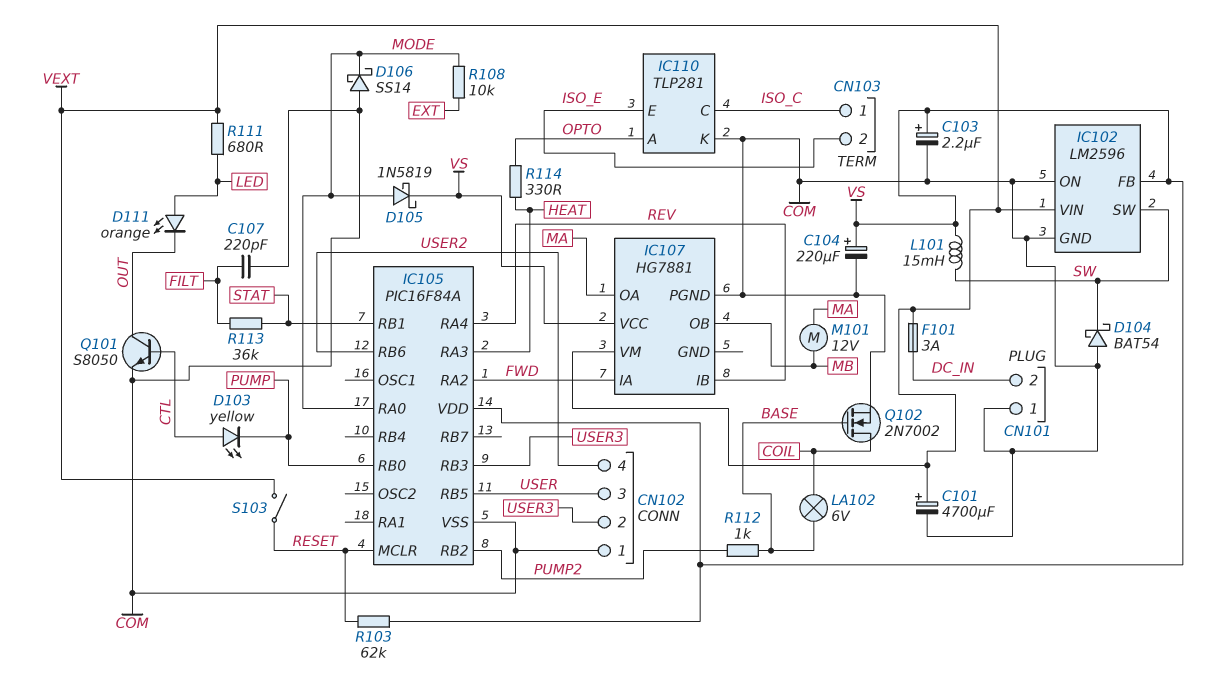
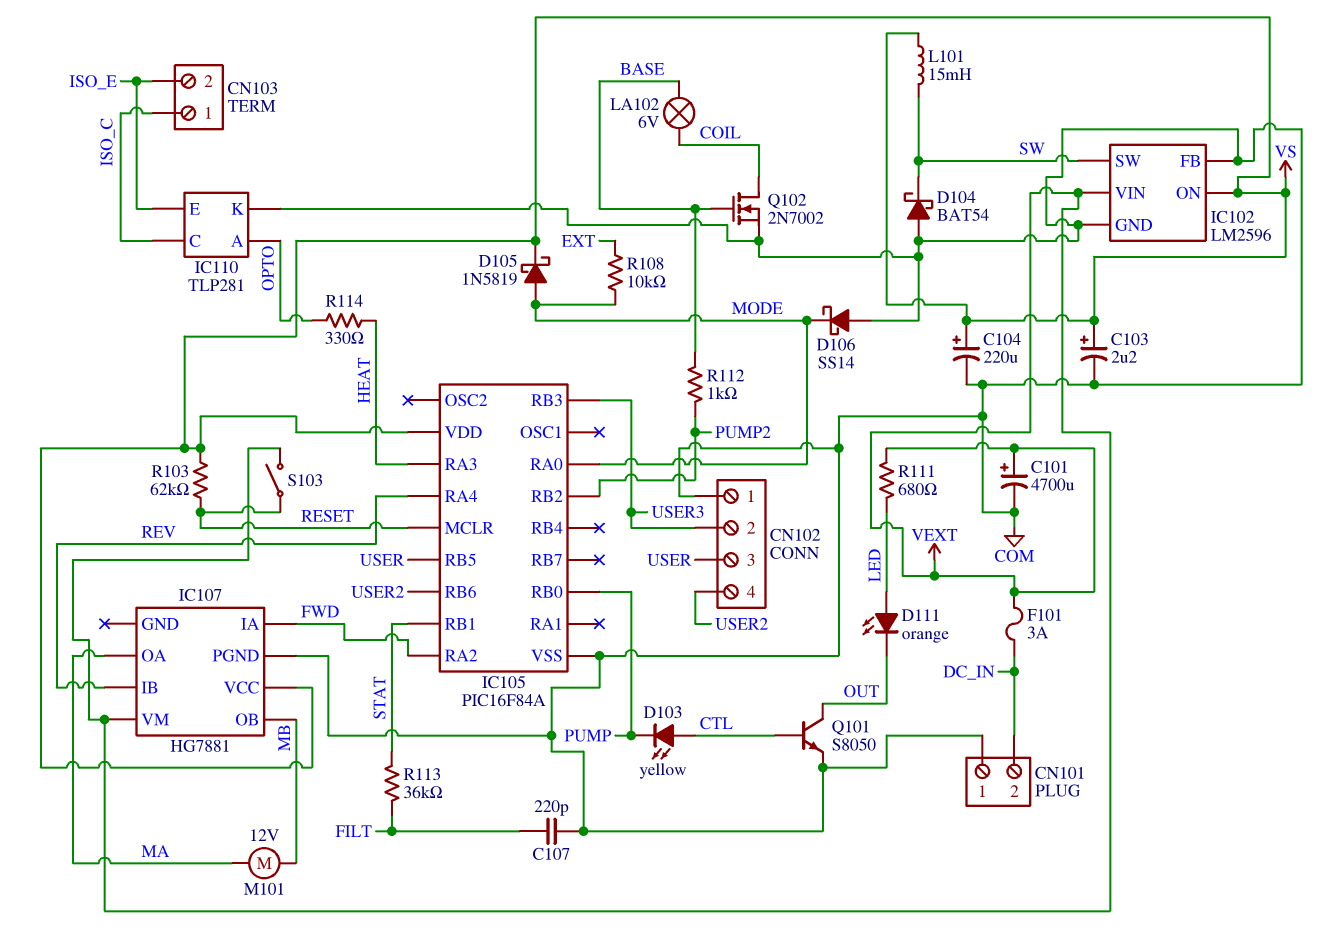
IC102 pin FB: VS -> COM
IC102 pin ON: COM -> VS

